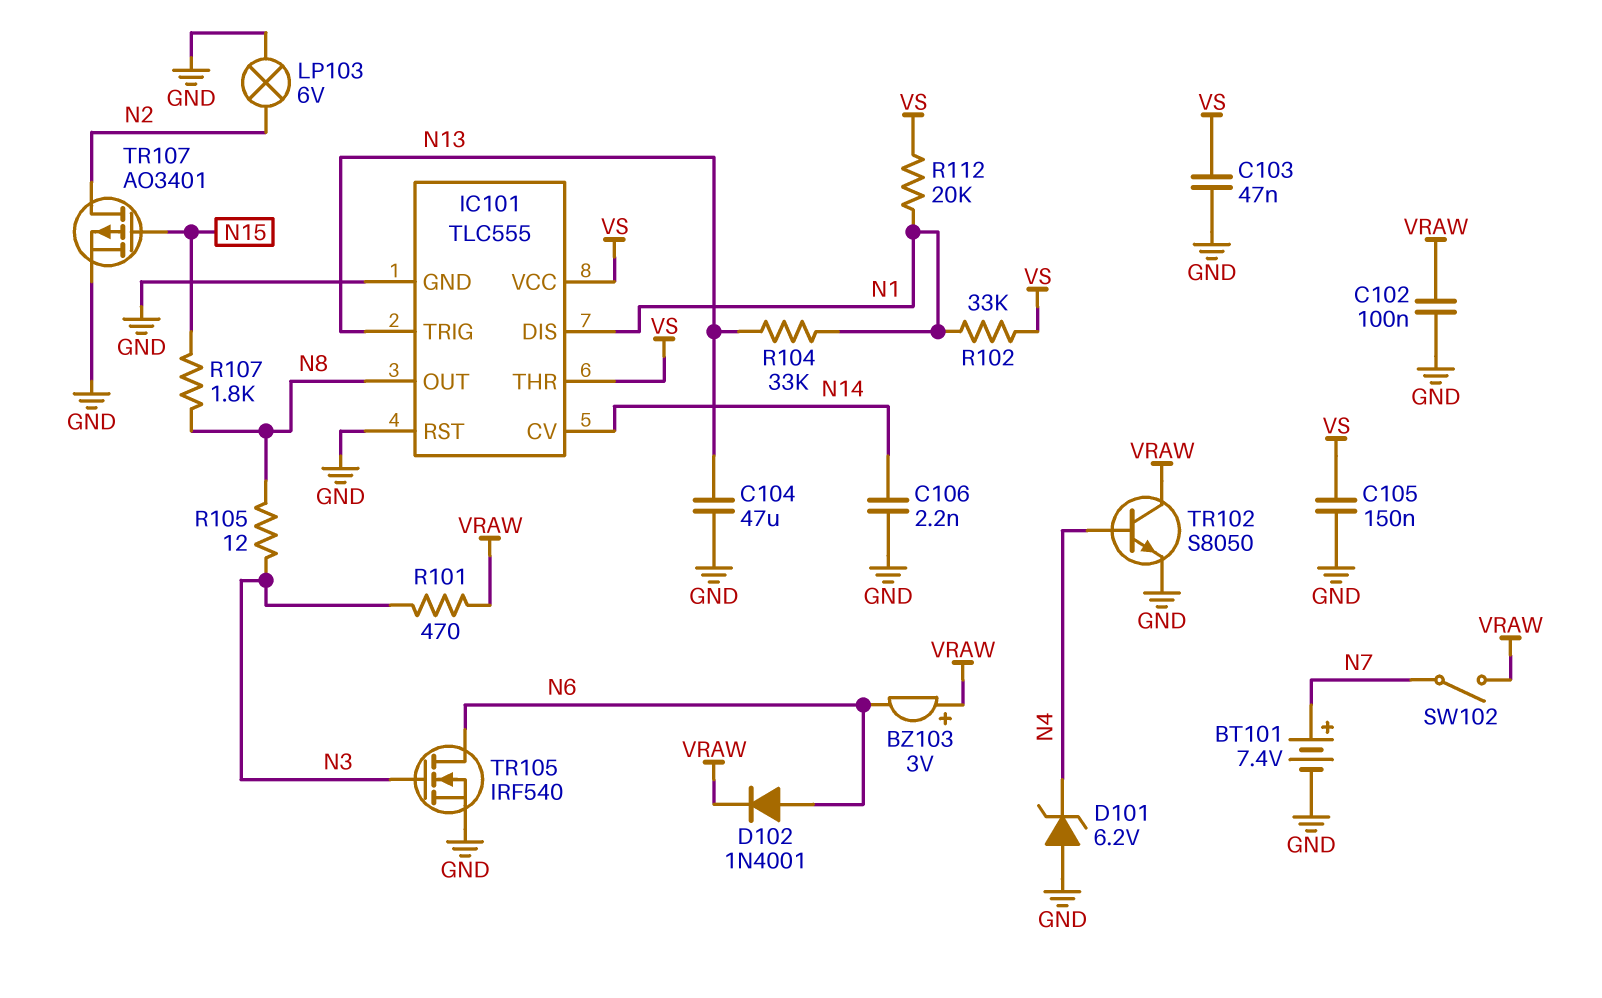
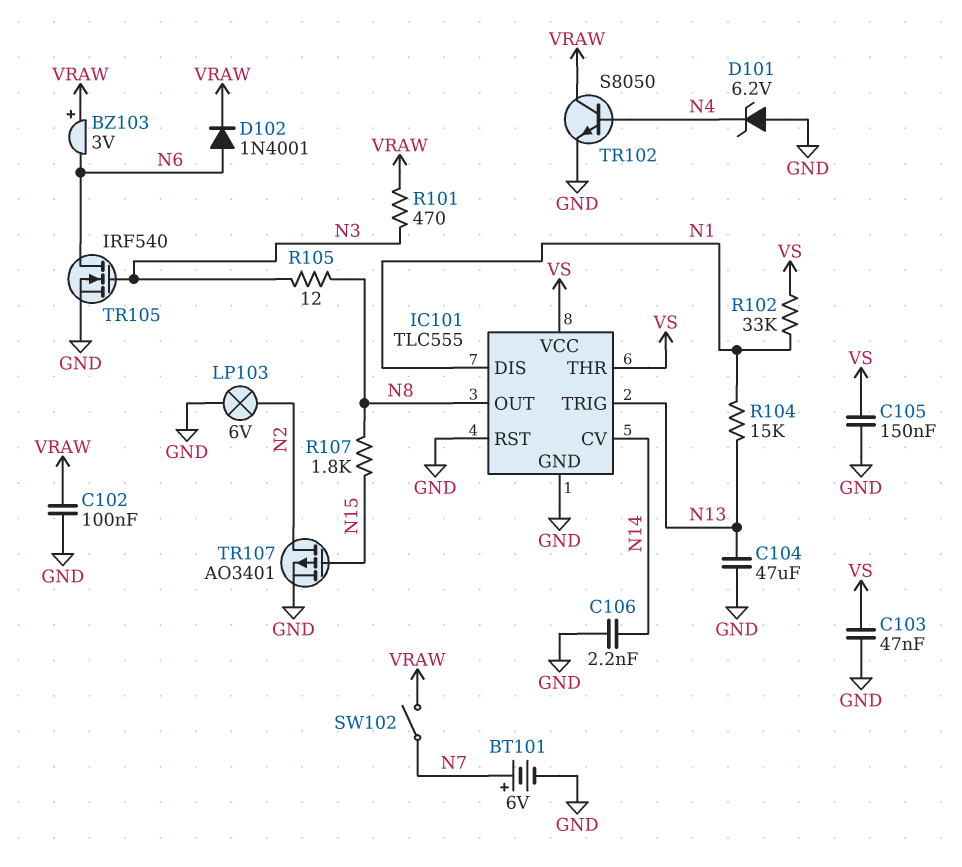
BT101: 7.4V (plus N7, minus GND) -> 6V (plus N7, minus GND)
R104: 33k (N1, N13) -> 15k (N1, N13)
R112: 20k (N1, VS) -> none

